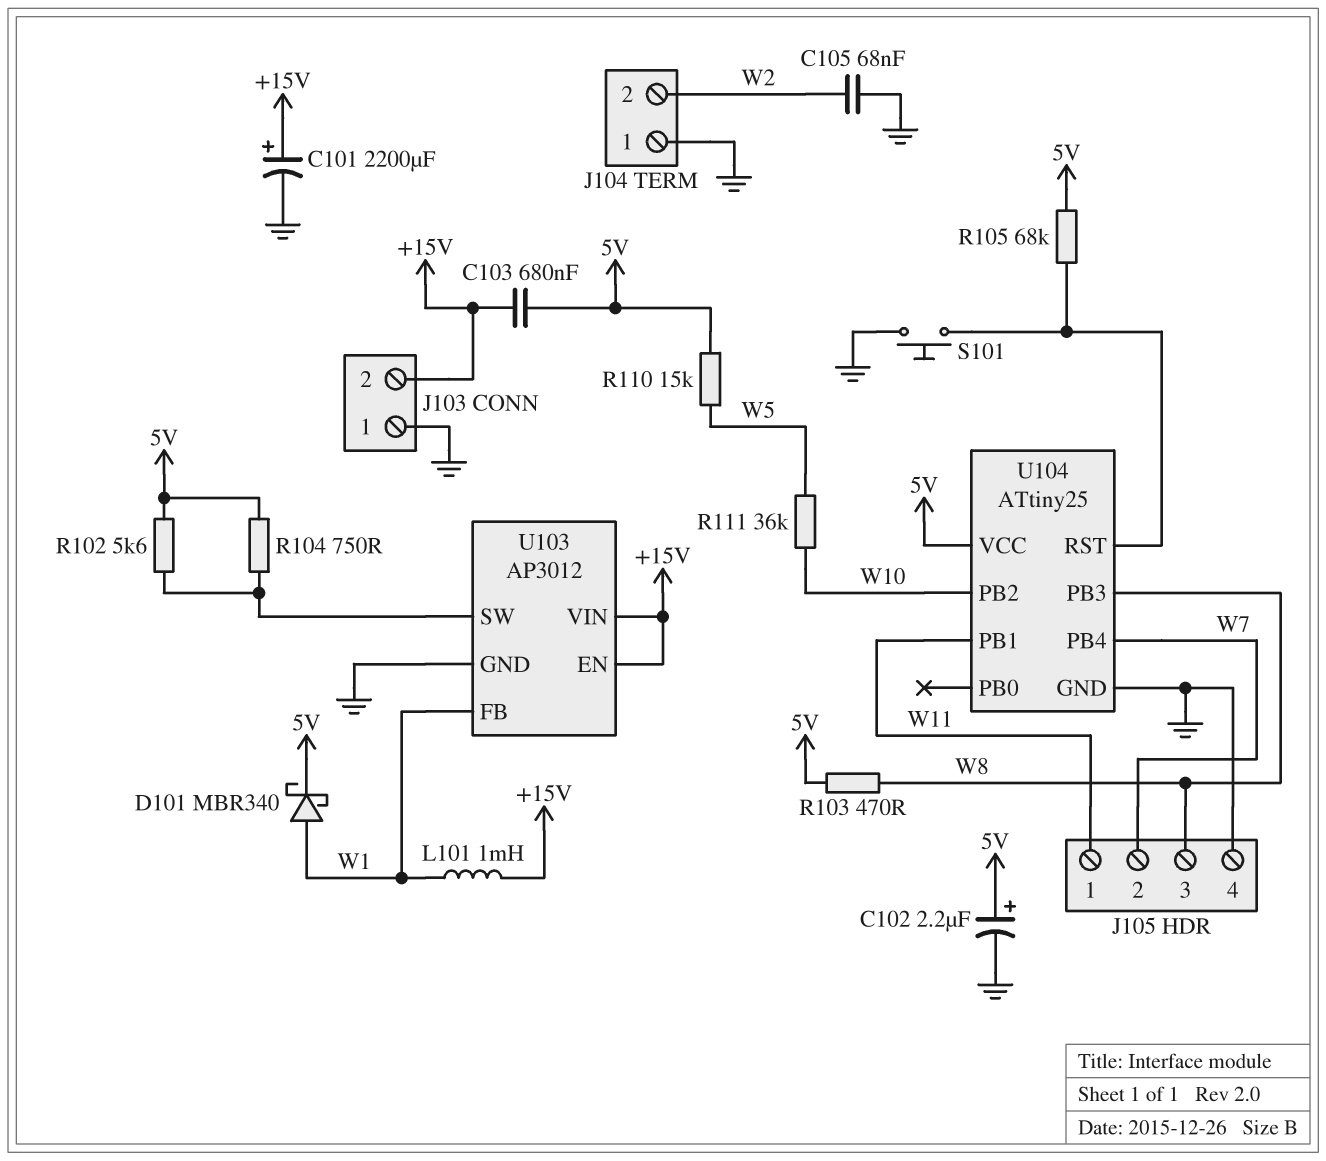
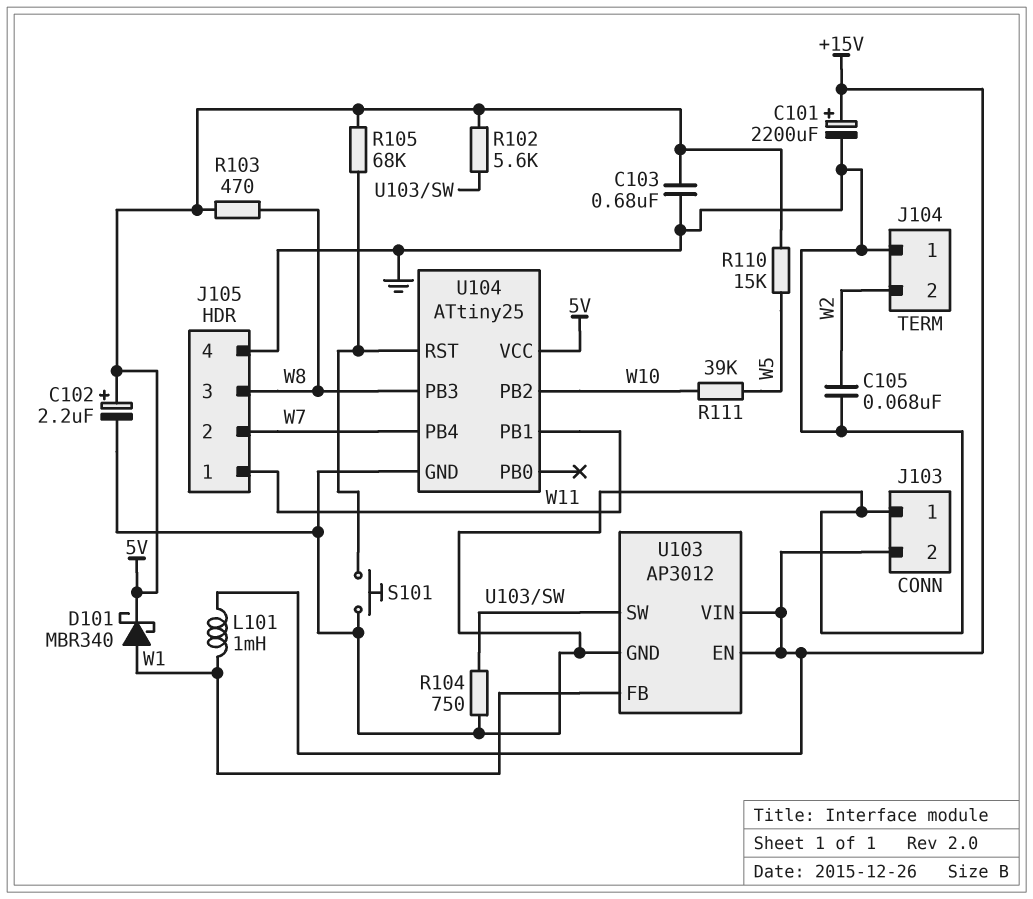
C103: 680nF (+15V, 5V) -> 680nF (5V, GND)
R104: 750 (5V, U103/SW) -> 750 (GND, U103/SW)
R111: 36k (W5, W10) -> 39k (W5, W10)

